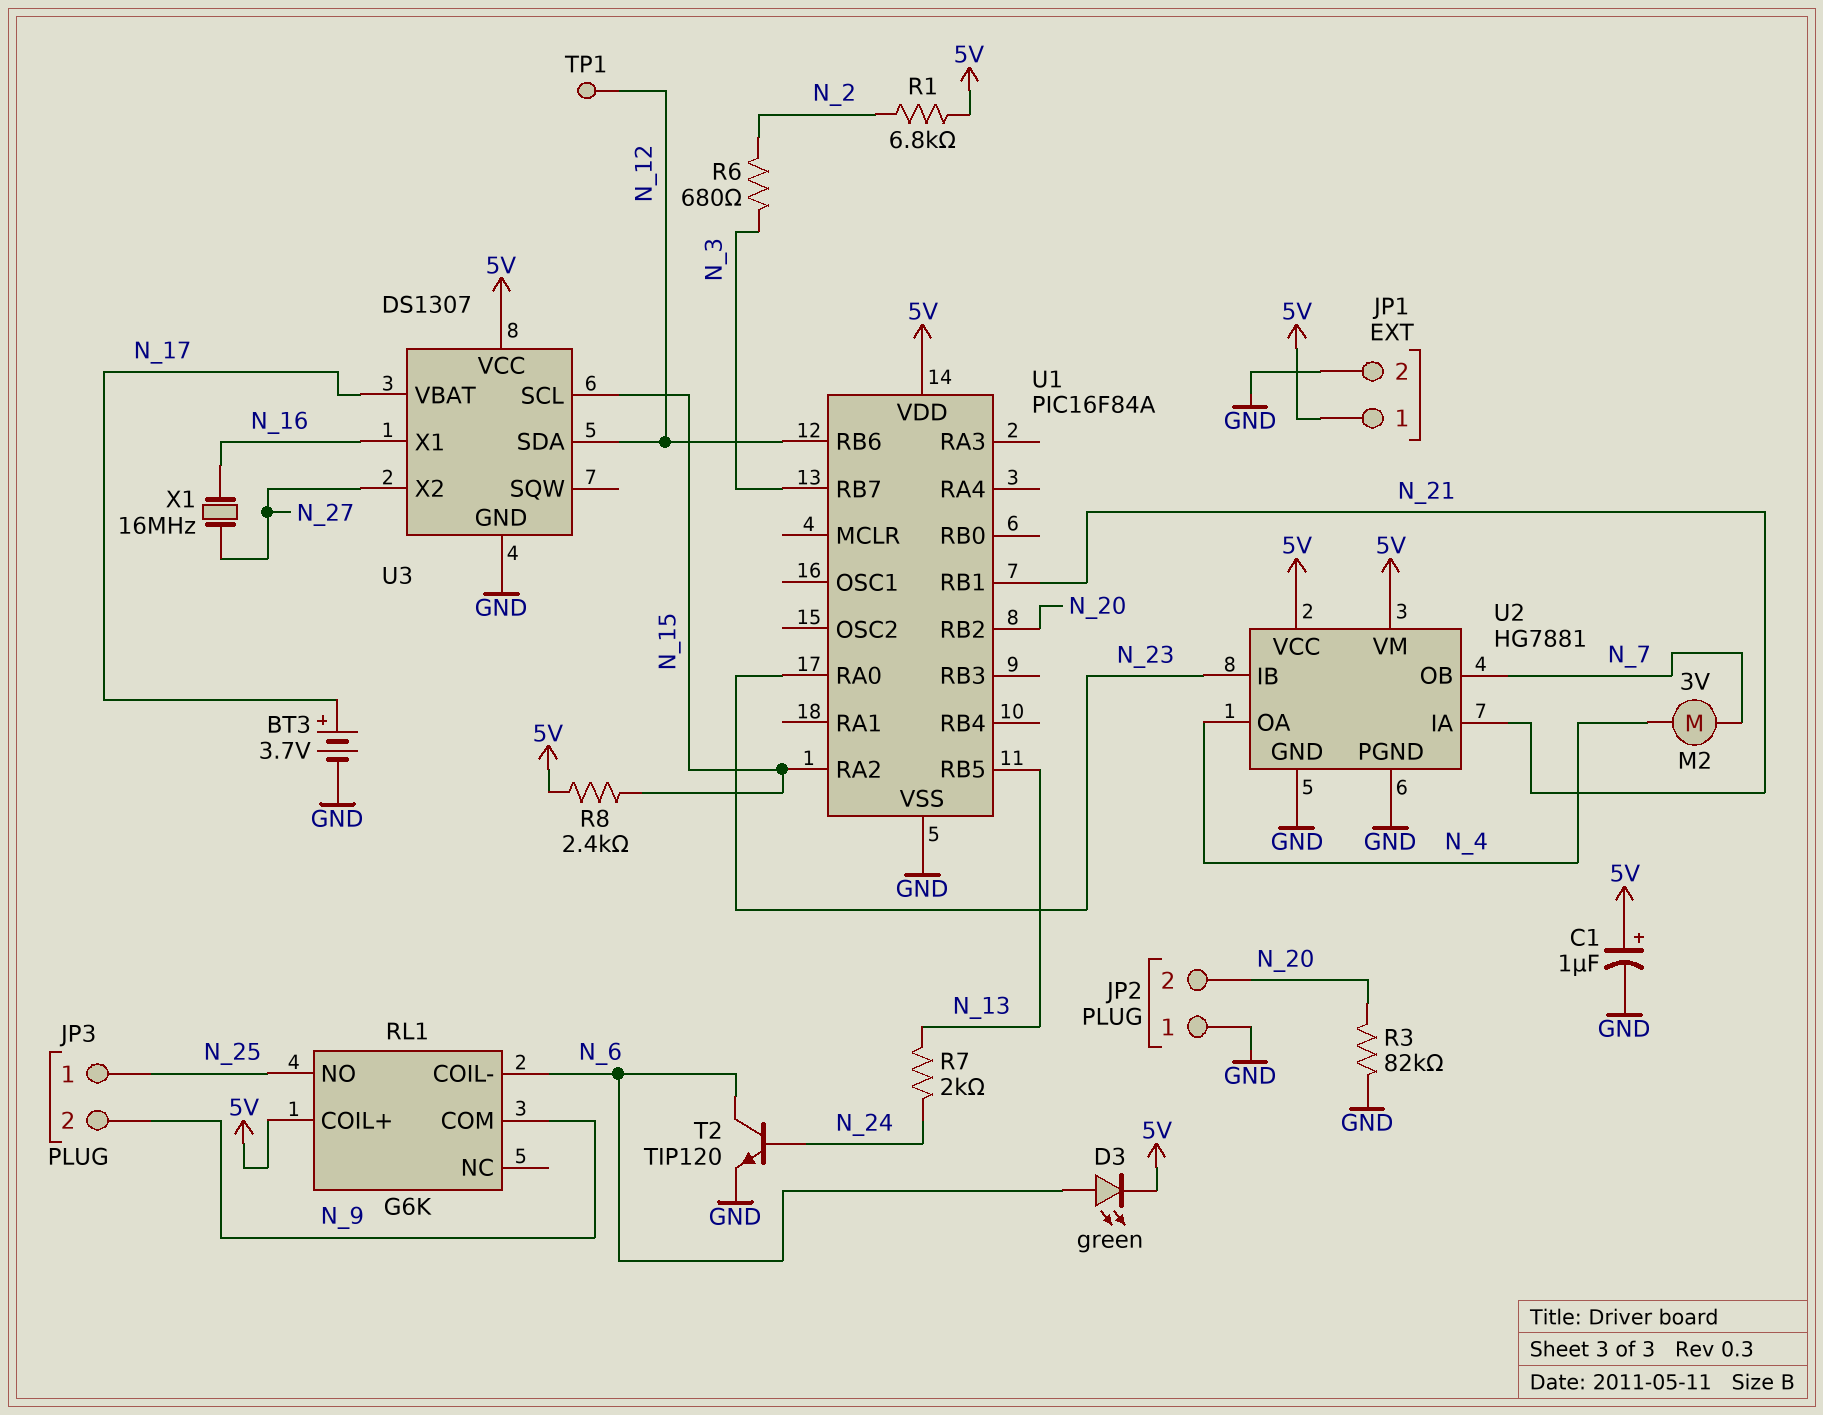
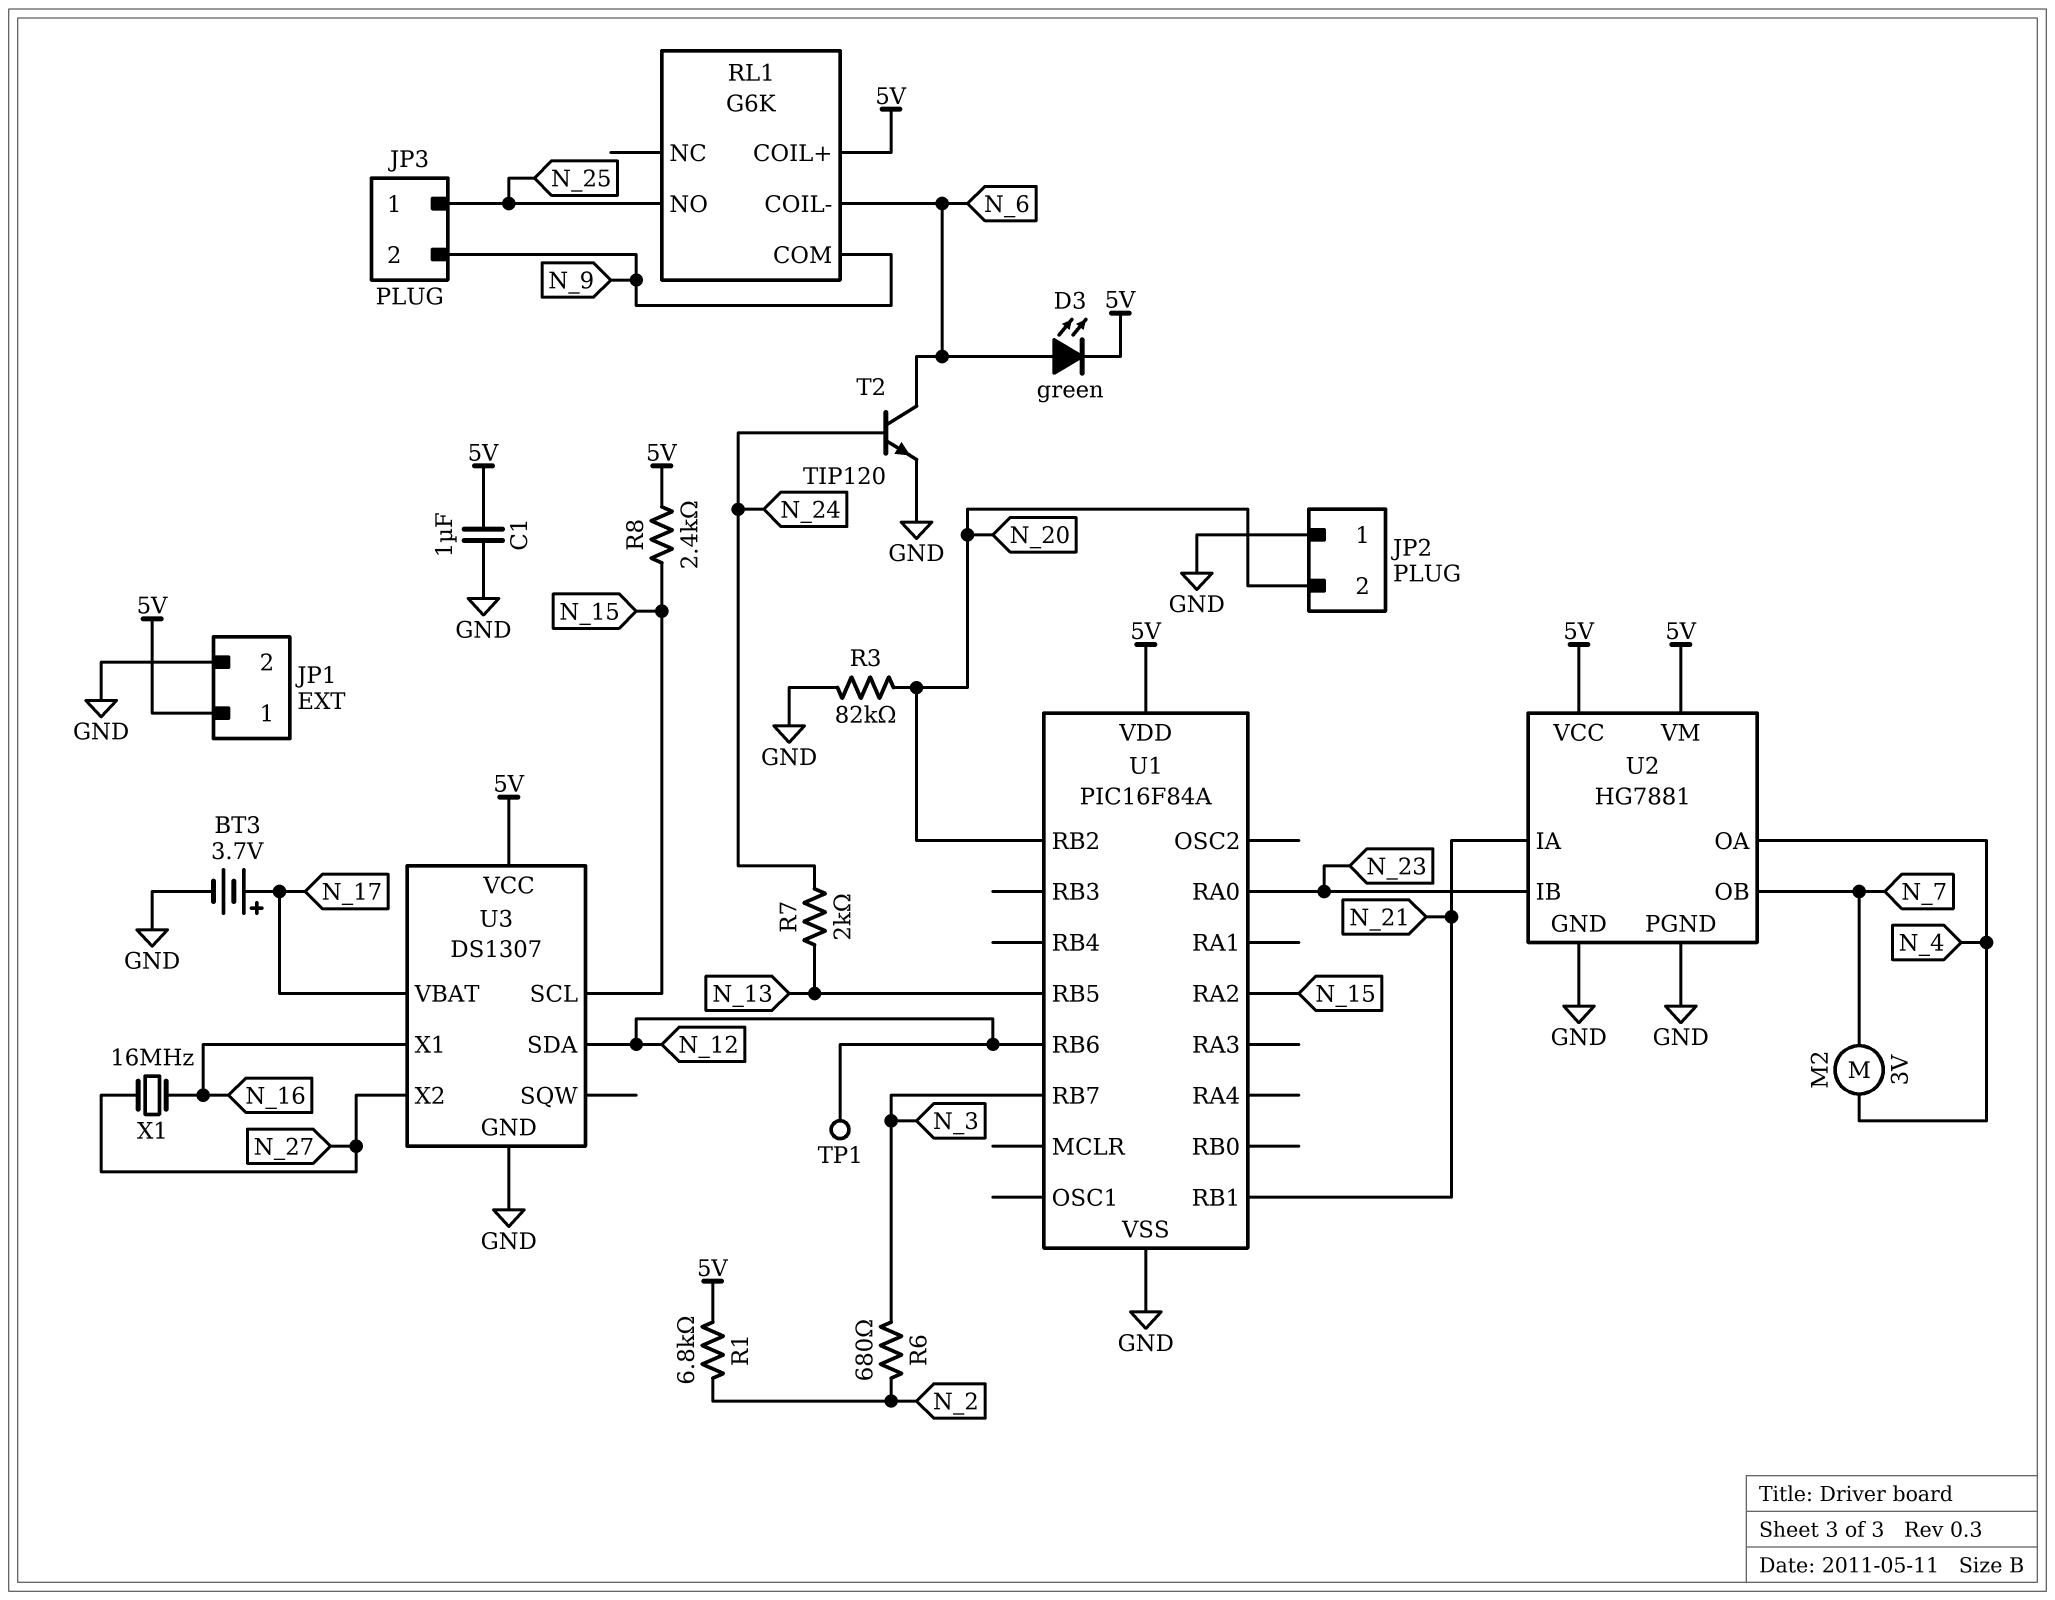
C1: 1uF (plus 5V, minus GND) -> 1uF (5V, GND)

